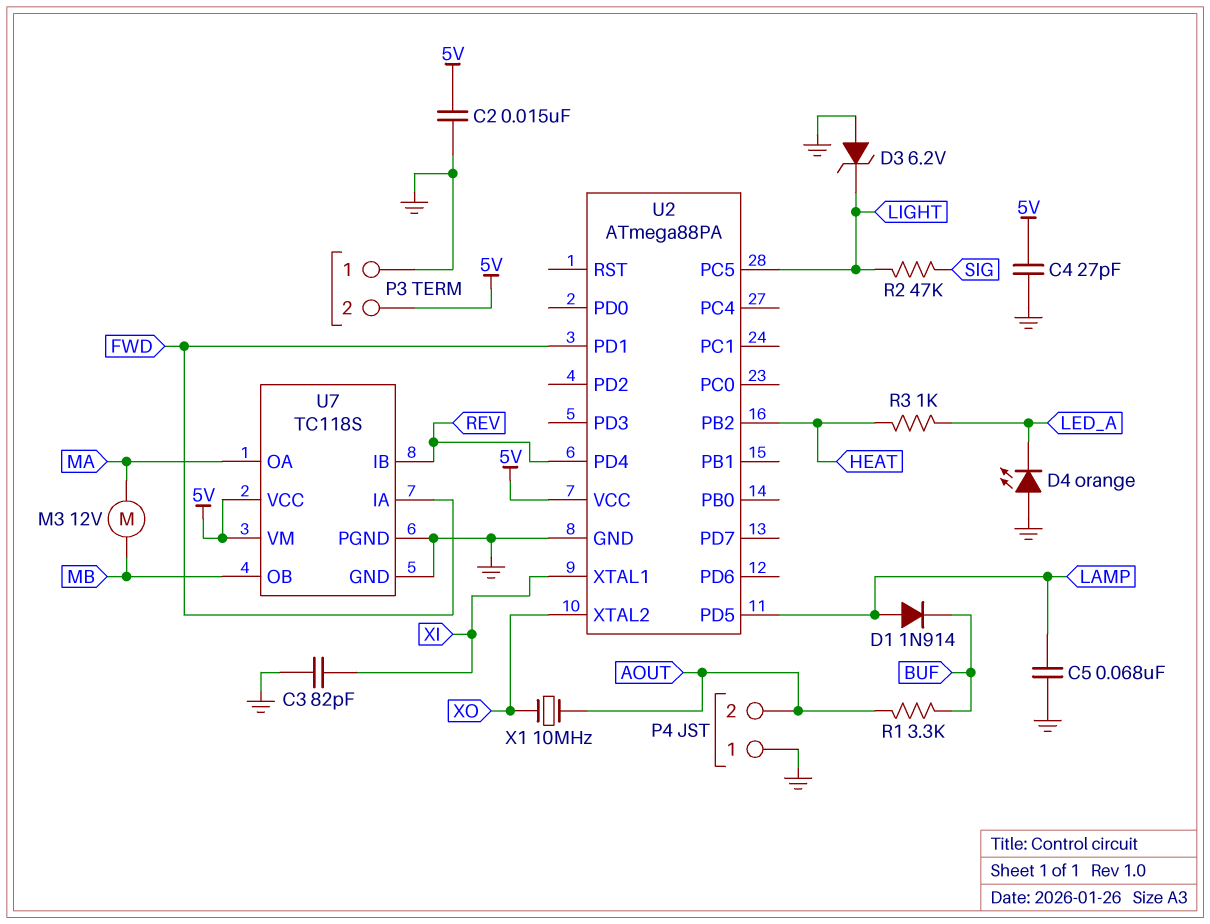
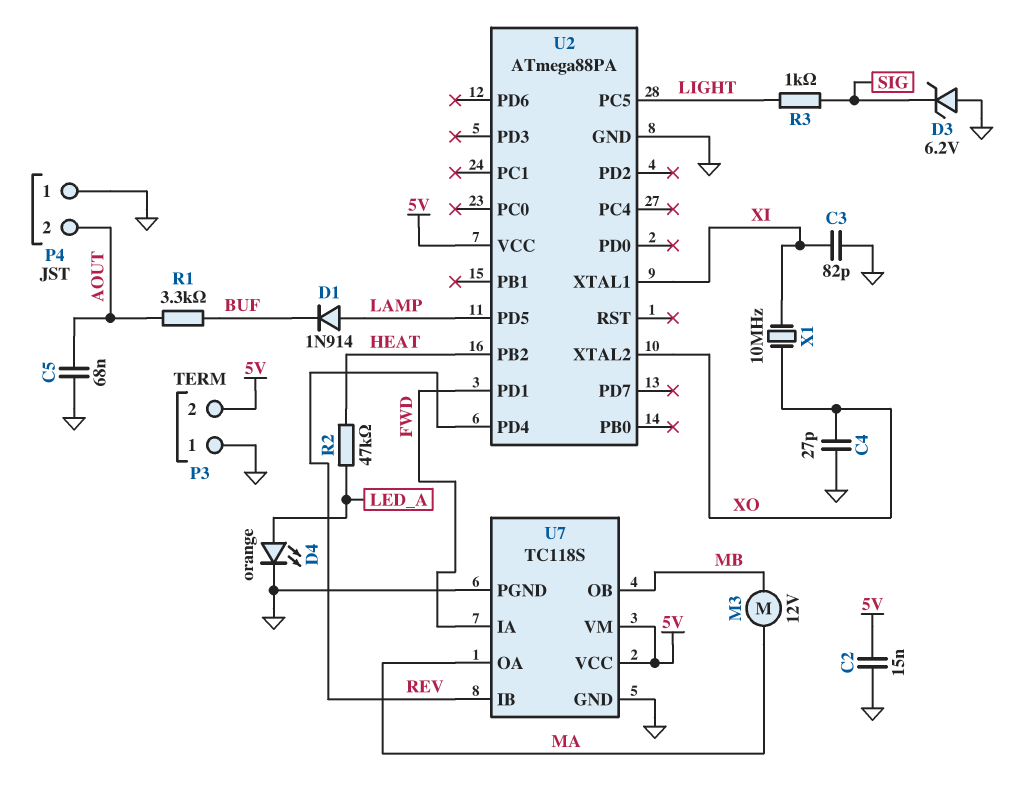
C4: 27pF (5V, GND) -> 27pF (GND, XO)
C5: 68nF (GND, LAMP) -> 68nF (AOUT, GND)
D3: zener 6.2V (A GND, K LIGHT) -> zener 6.2V (A GND, K SIG)
D4: LED orange (A GND, K LED_A) -> LED orange (A LED_A, K GND)
R2: 47k (LIGHT, SIG) -> 47k (HEAT, LED_A)
R3: 1k (HEAT, LED_A) -> 1k (LIGHT, SIG)
X1: 10MHz (AOUT, XO) -> 10MHz (XI, XO)

